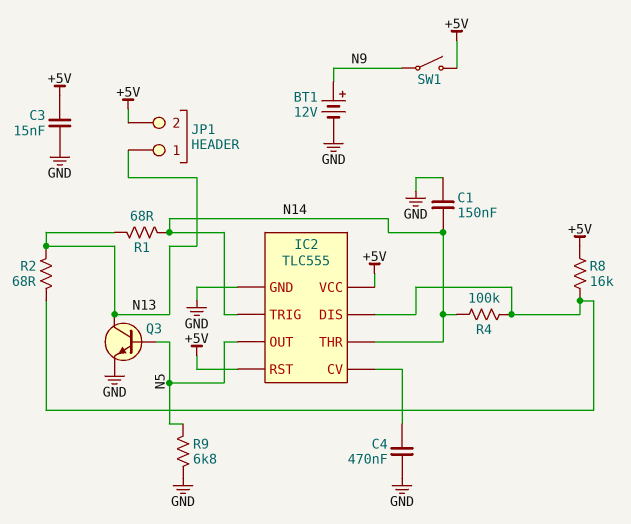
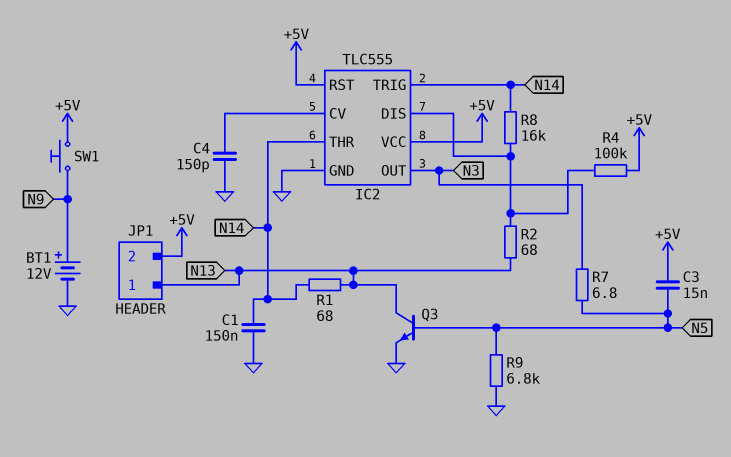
C3: 15nF (+5V, GND) -> 15nF (+5V, N5)
C4: 470nF (GND, IC2/CV) -> 150pF (GND, IC2/CV)
IC2 pin OUT: N5 -> N3
R4: 100k (IC2/DIS, N14) -> 100k (+5V, IC2/DIS)
R7: none -> 6.8 (N3, N5)
R8: 16k (+5V, IC2/DIS) -> 16k (IC2/DIS, N14)
SW1: switch (+5V, N9) -> button (+5V, N9)

